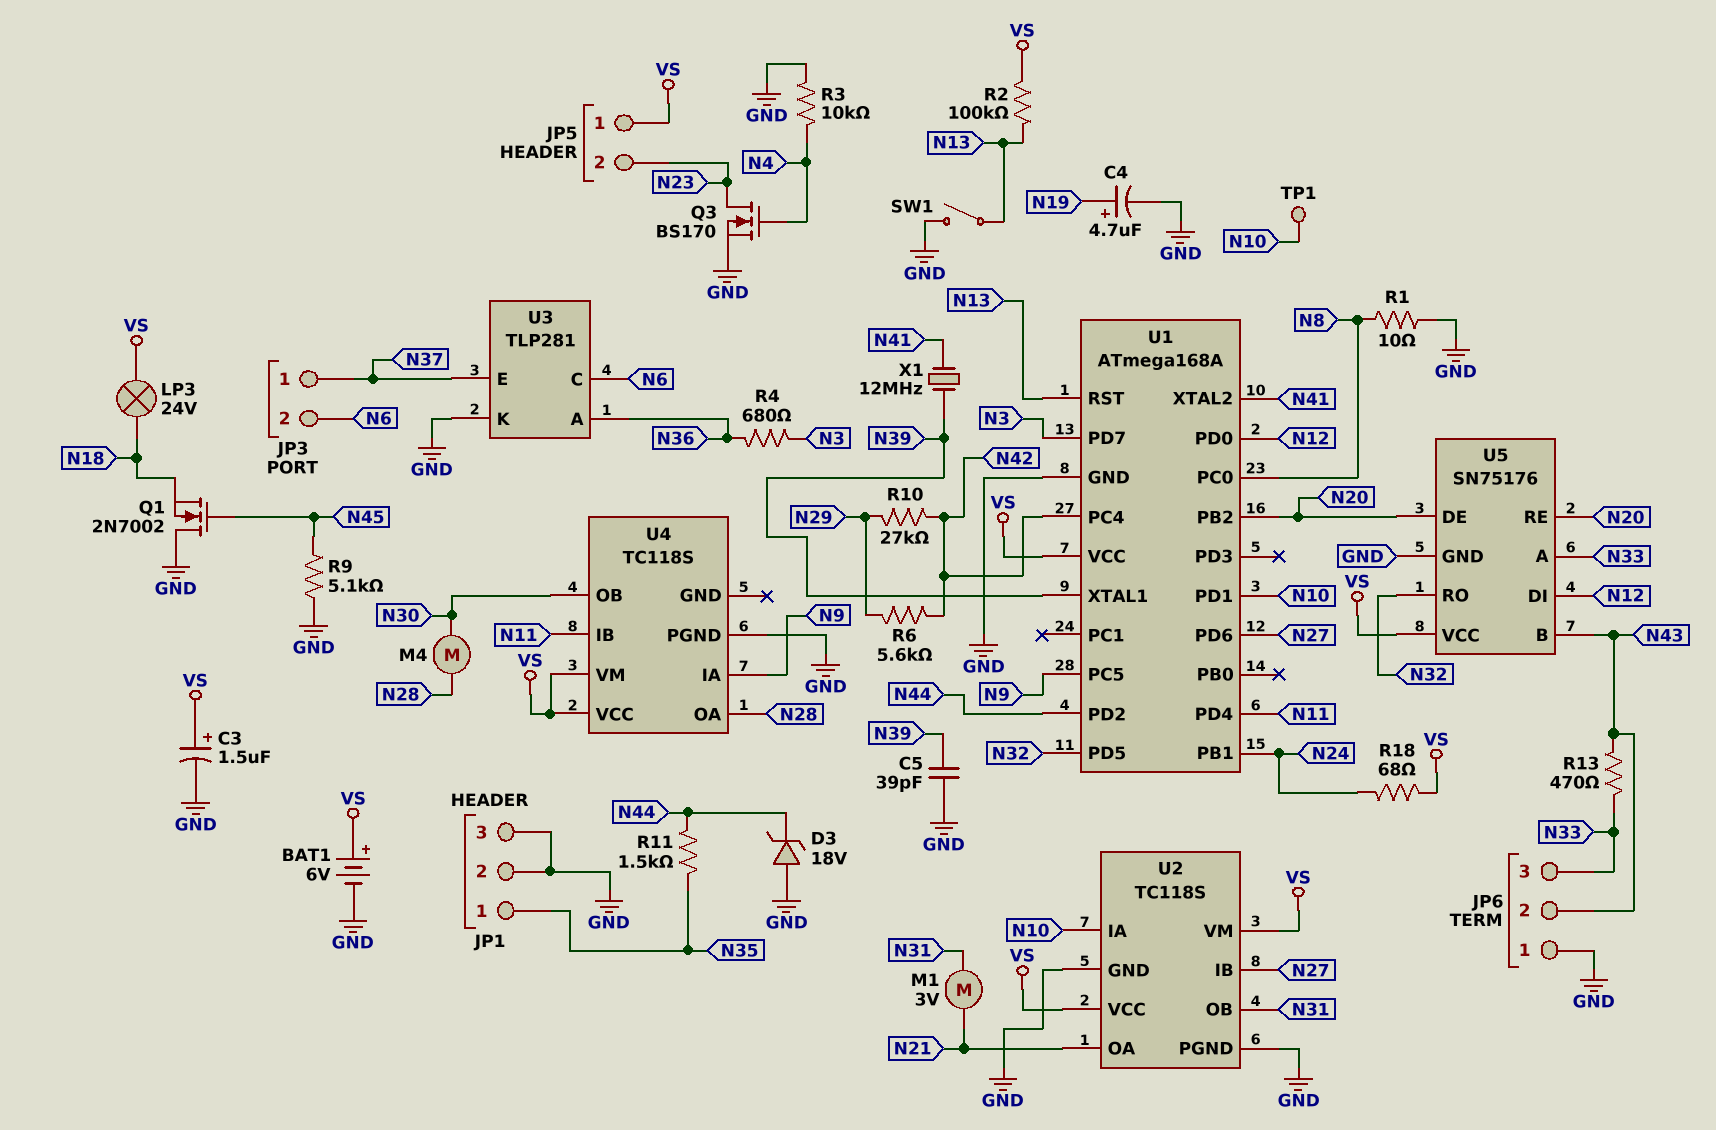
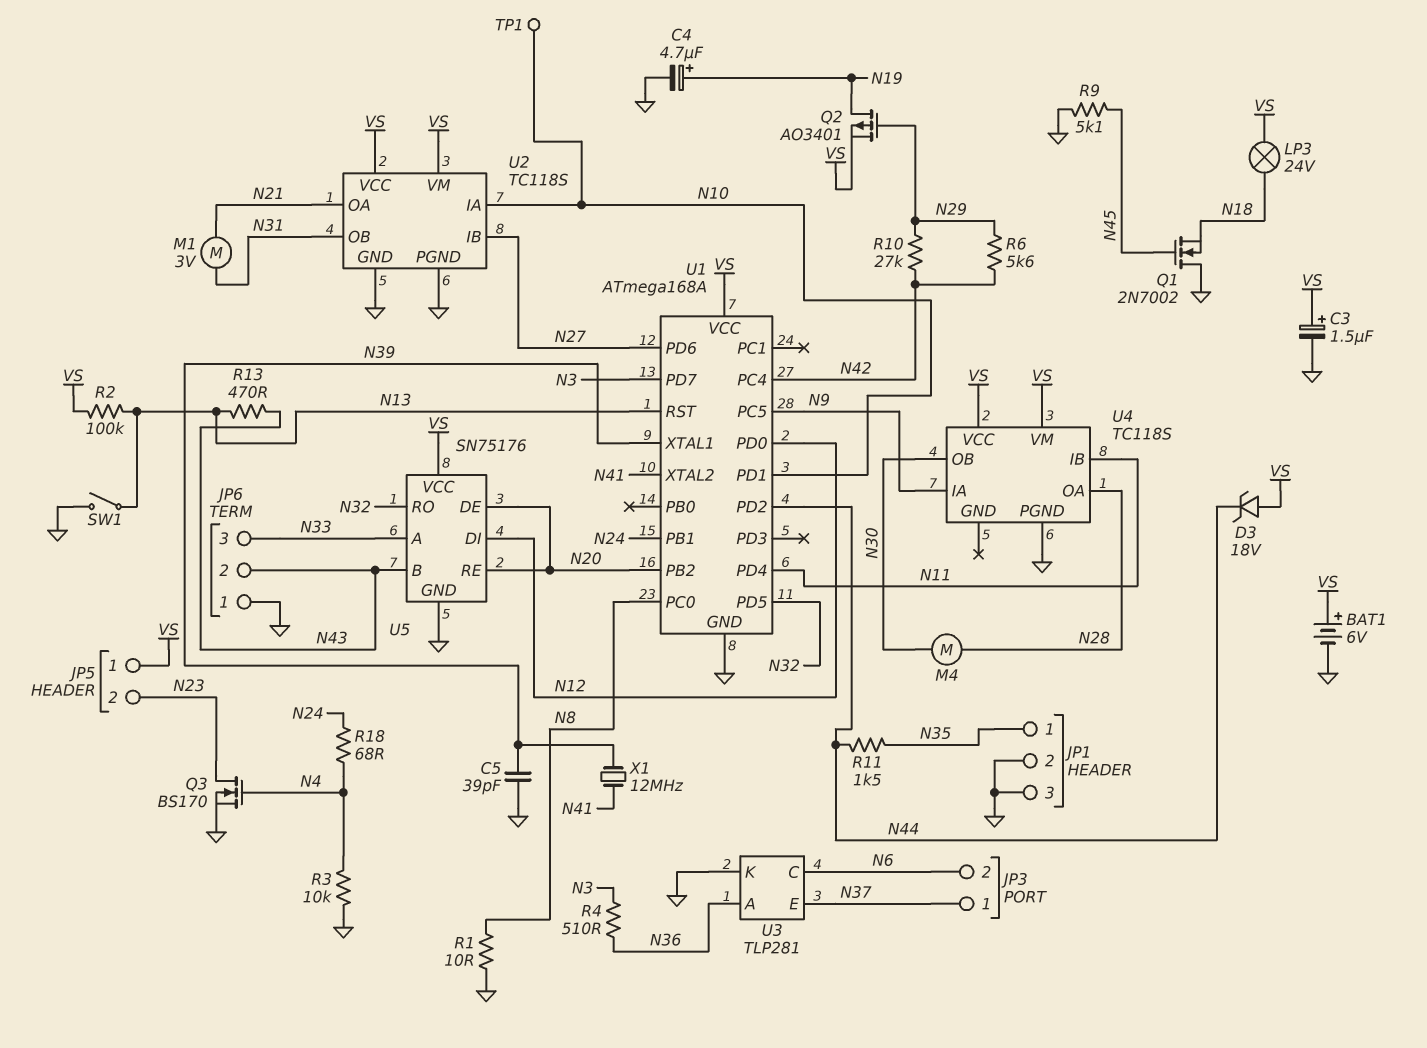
D3: zener 18V (A GND, K N44) -> zener 18V (A VS, K N44)
Q2: none -> PMOS AO3401 (G N29, D N19, S VS)
R4: 680 (N3, N36) -> 510 (N3, N36)
R13: 470 (N33, N43) -> 470 (N13, N43)
R18: 68 (N24, VS) -> 68 (N4, N24)

